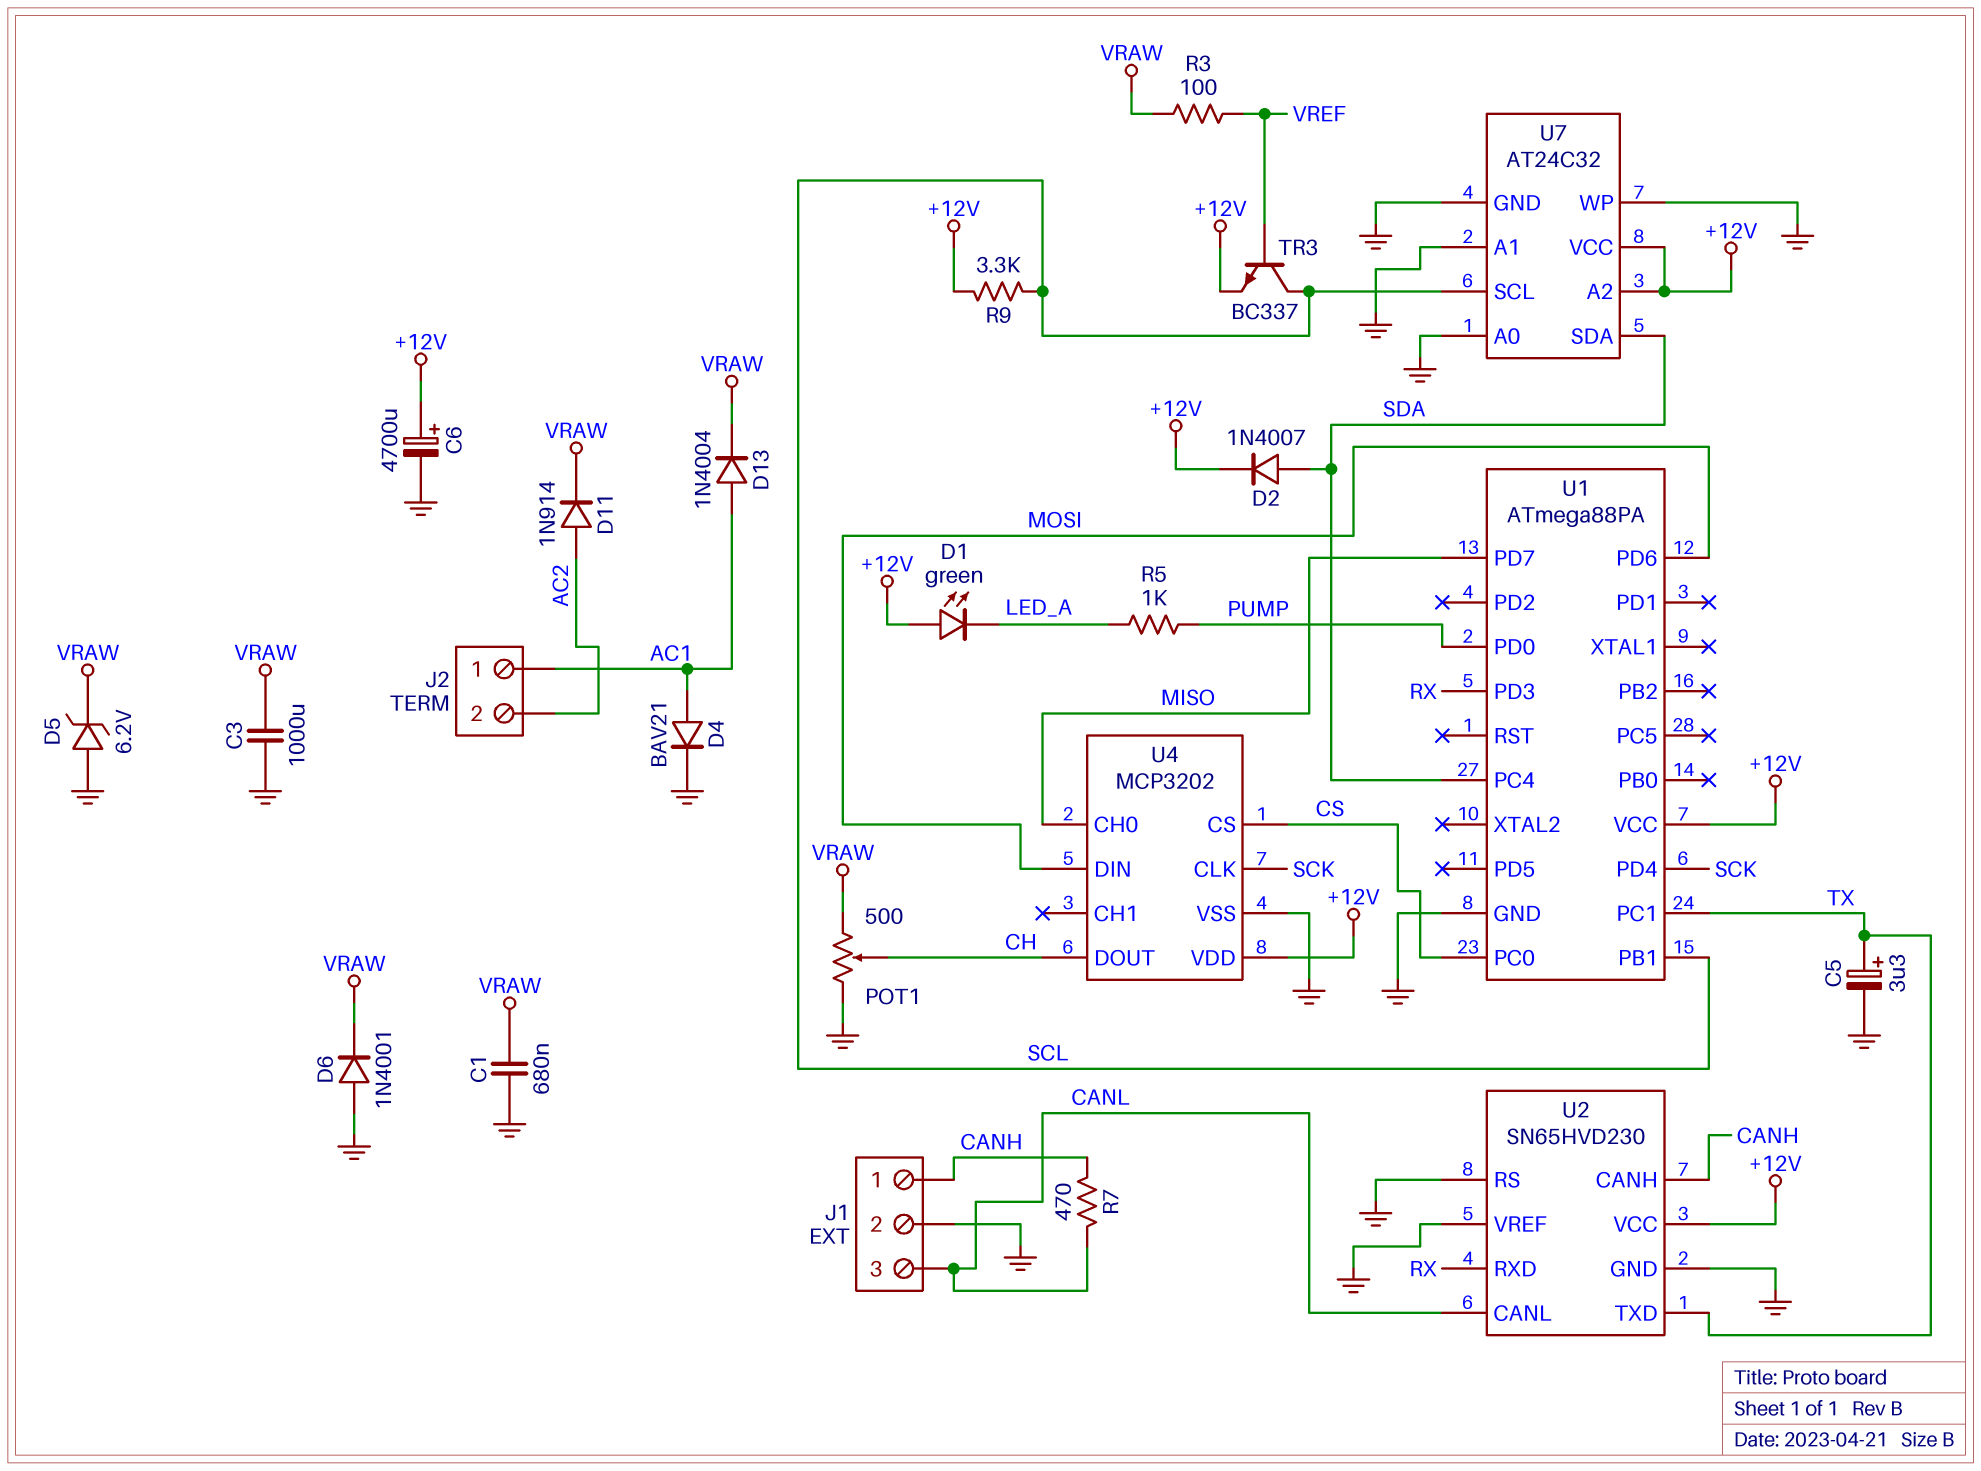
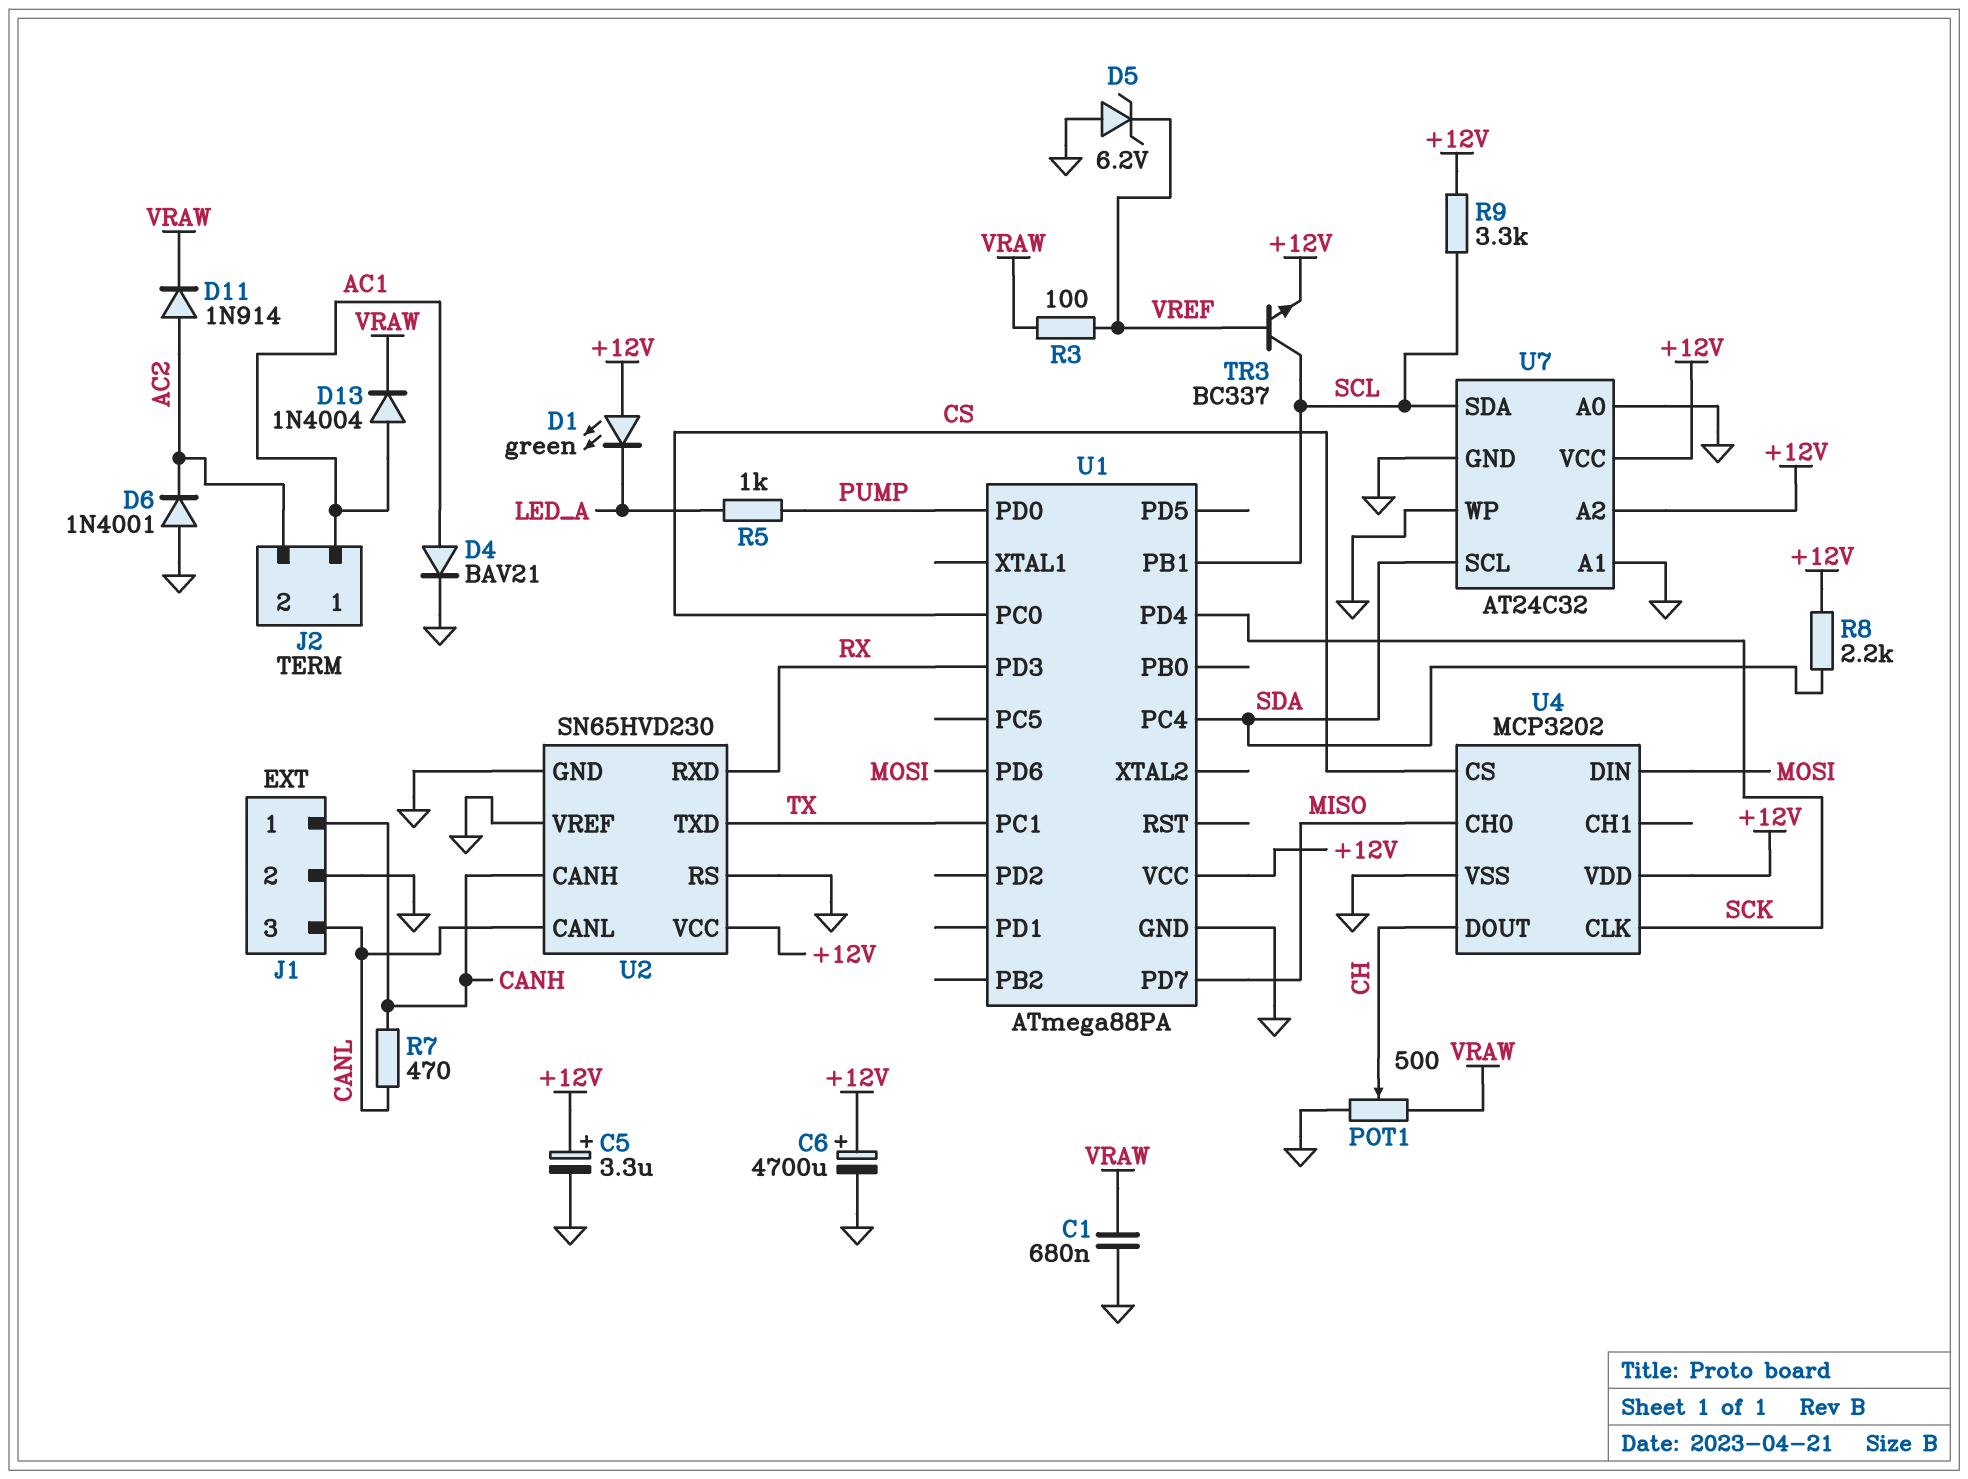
C3: 1000uF (GND, VRAW) -> none
C5: 3.3uF (plus TX, minus GND) -> 3.3uF (plus +12V, minus GND)
D2: diode 1N4007 (A SDA, K +12V) -> none
D5: zener 6.2V (A GND, K VRAW) -> zener 6.2V (A GND, K VREF)
D6: diode 1N4001 (A GND, K VRAW) -> diode 1N4001 (A GND, K AC2)
R8: none -> 2.2k (+12V, SDA)
U7 pin SCL: SCL -> SDA
U7 pin SDA: SDA -> SCL

